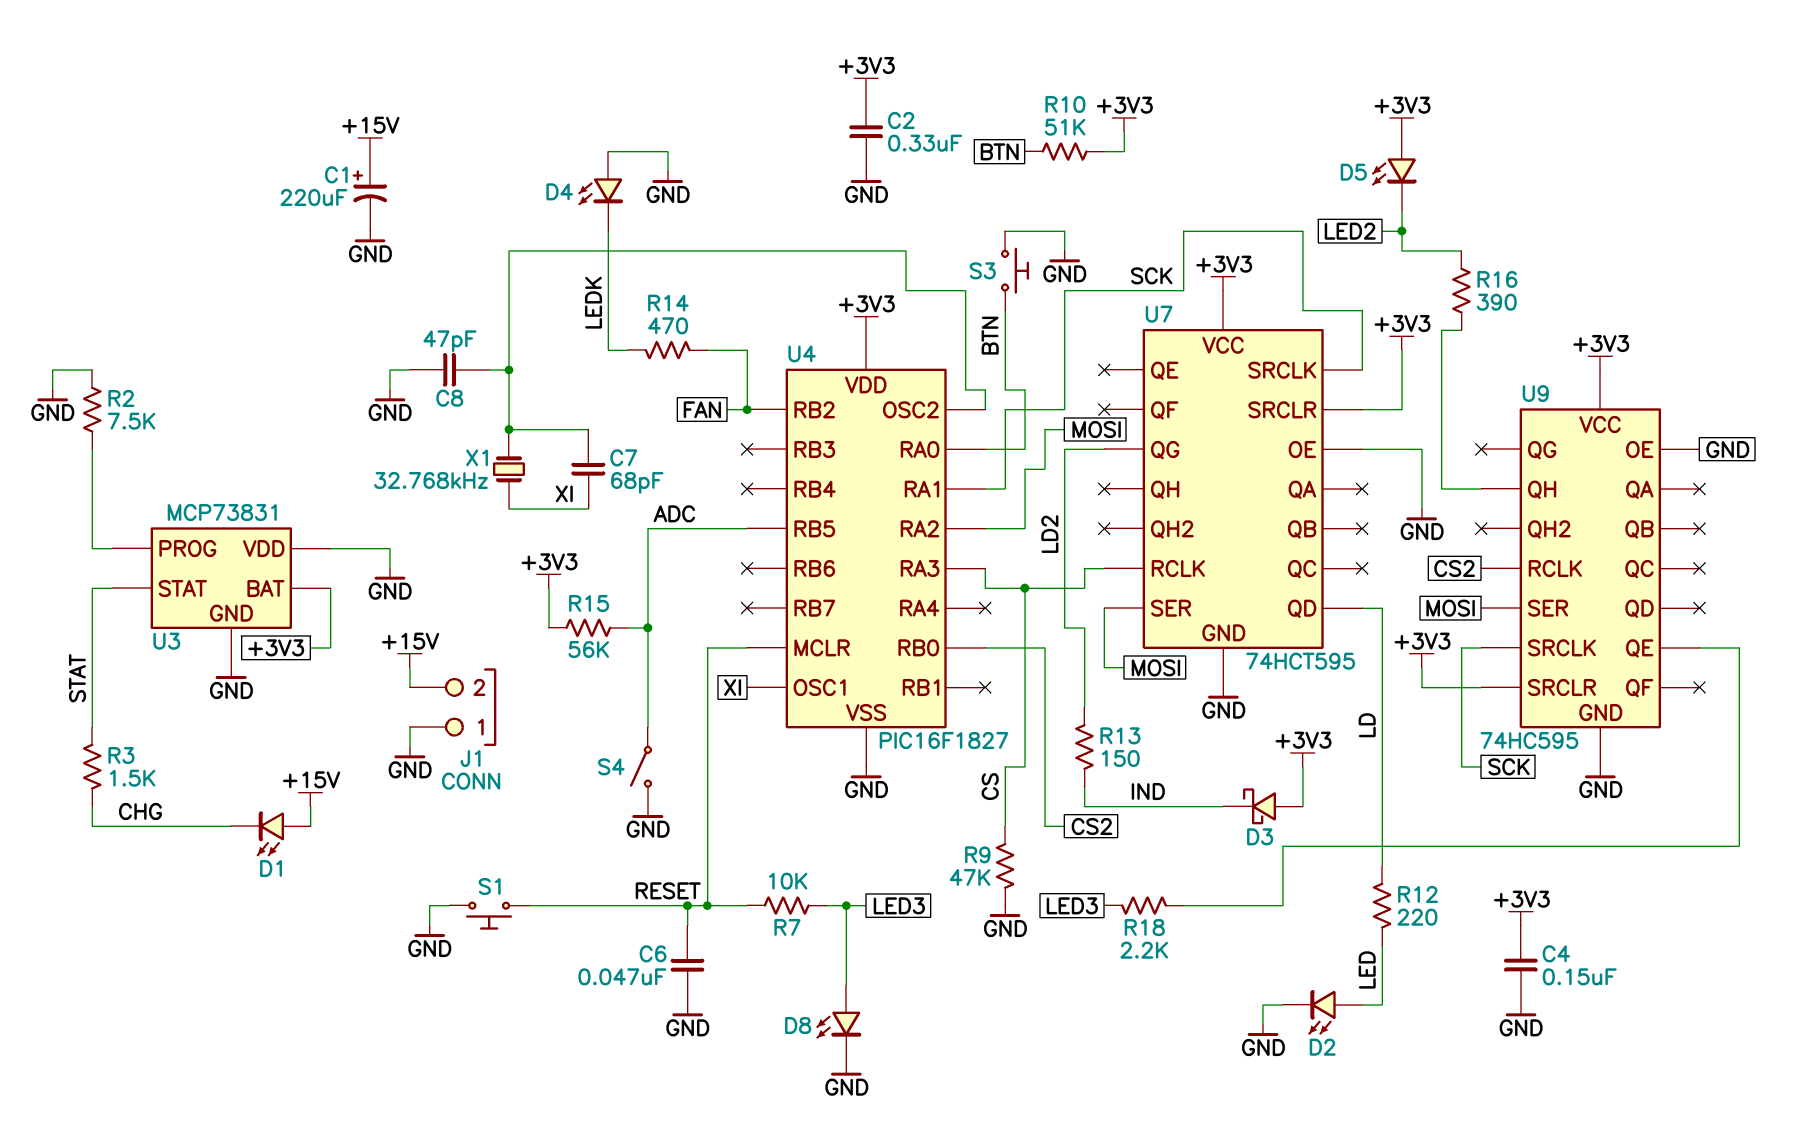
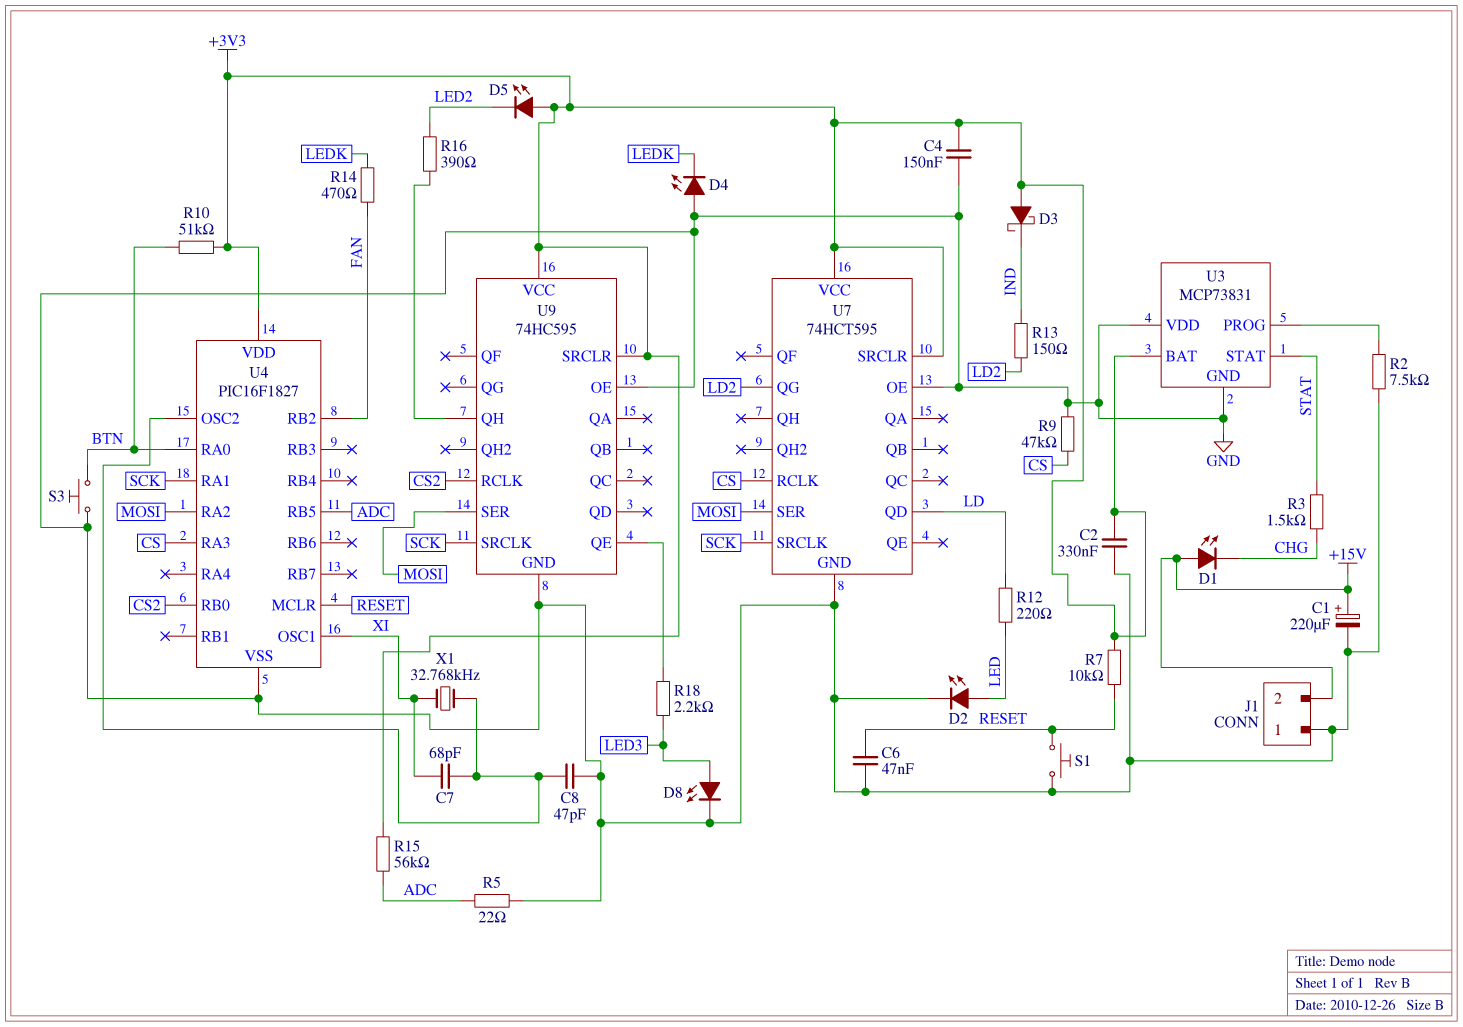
R5: none -> 22 (ADC, GND)
R7: 10k (LED3, RESET) -> 10k (+3V3, RESET)
S4: switch (ADC, GND) -> none

